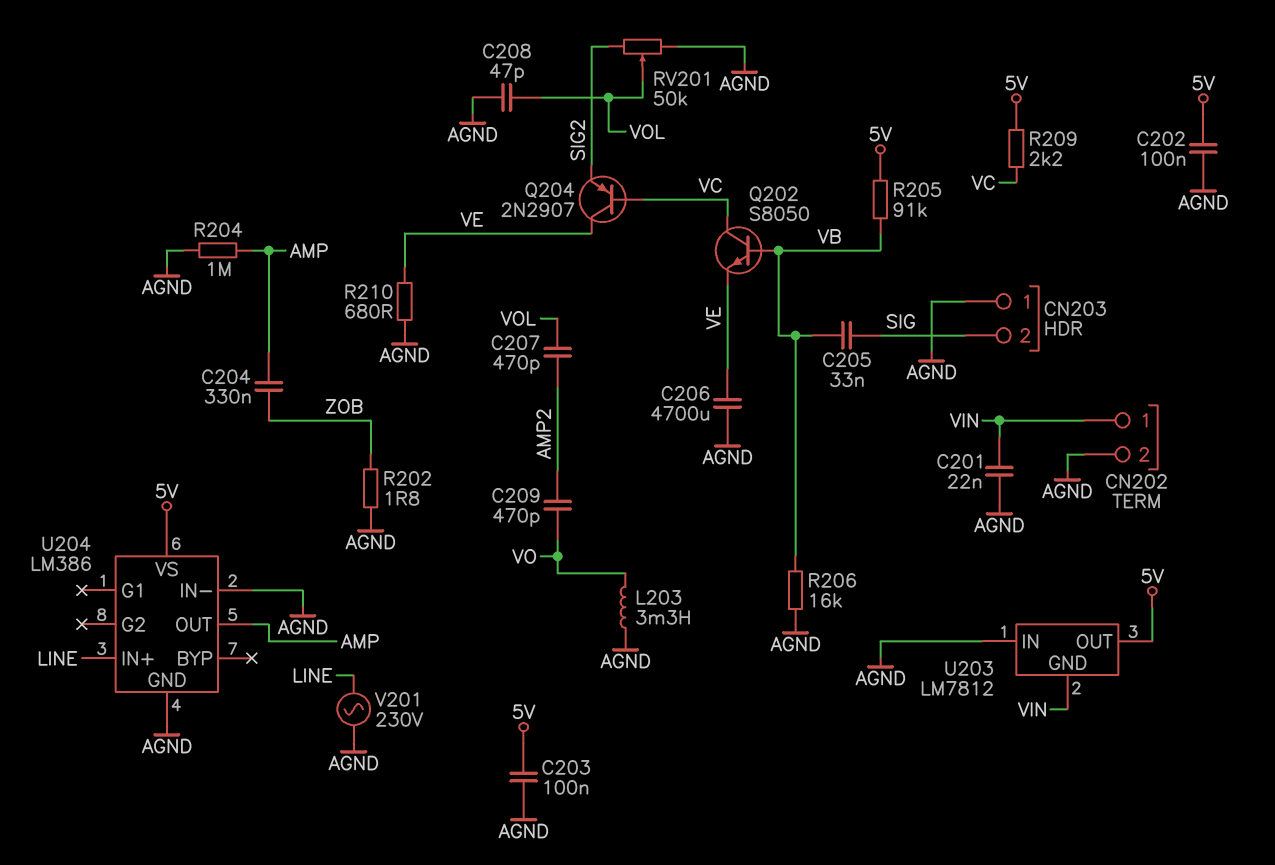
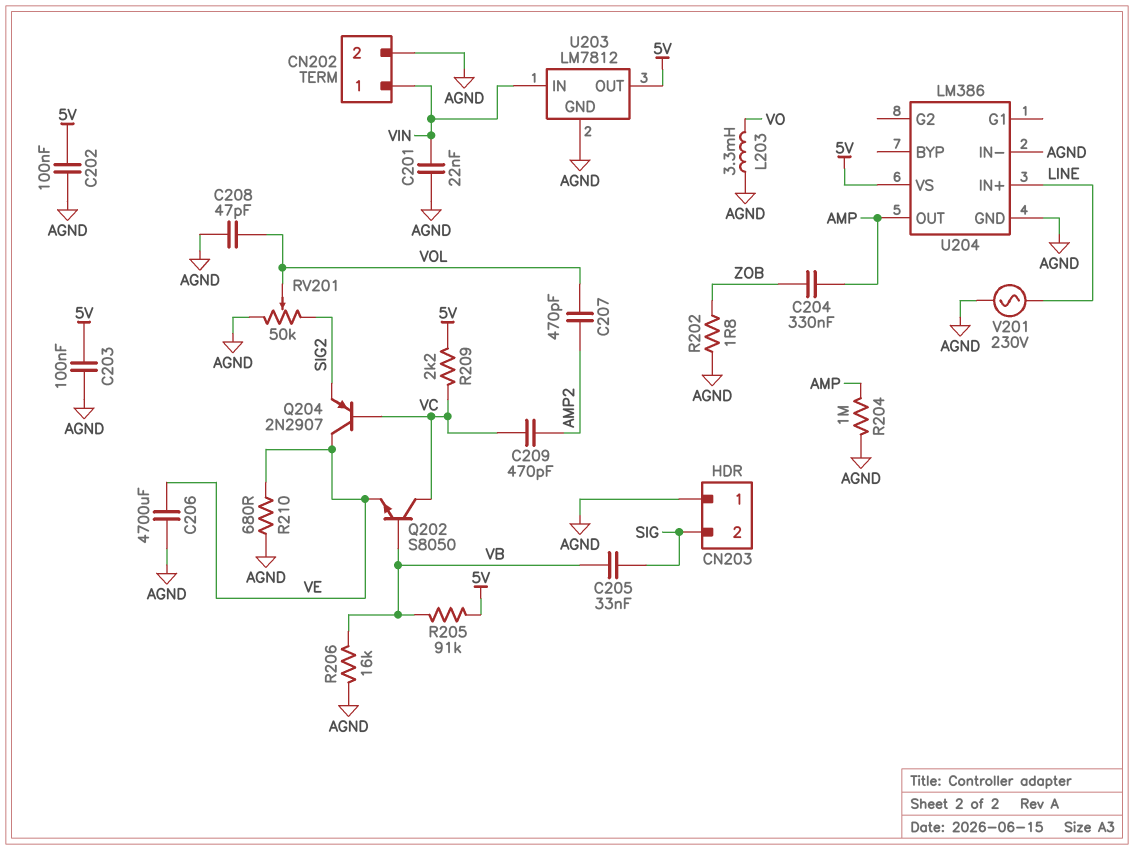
C209: 470pF (AMP2, VO) -> 470pF (AMP2, VC)
U203 pin GND: VIN -> AGND
U203 pin IN: AGND -> VIN

